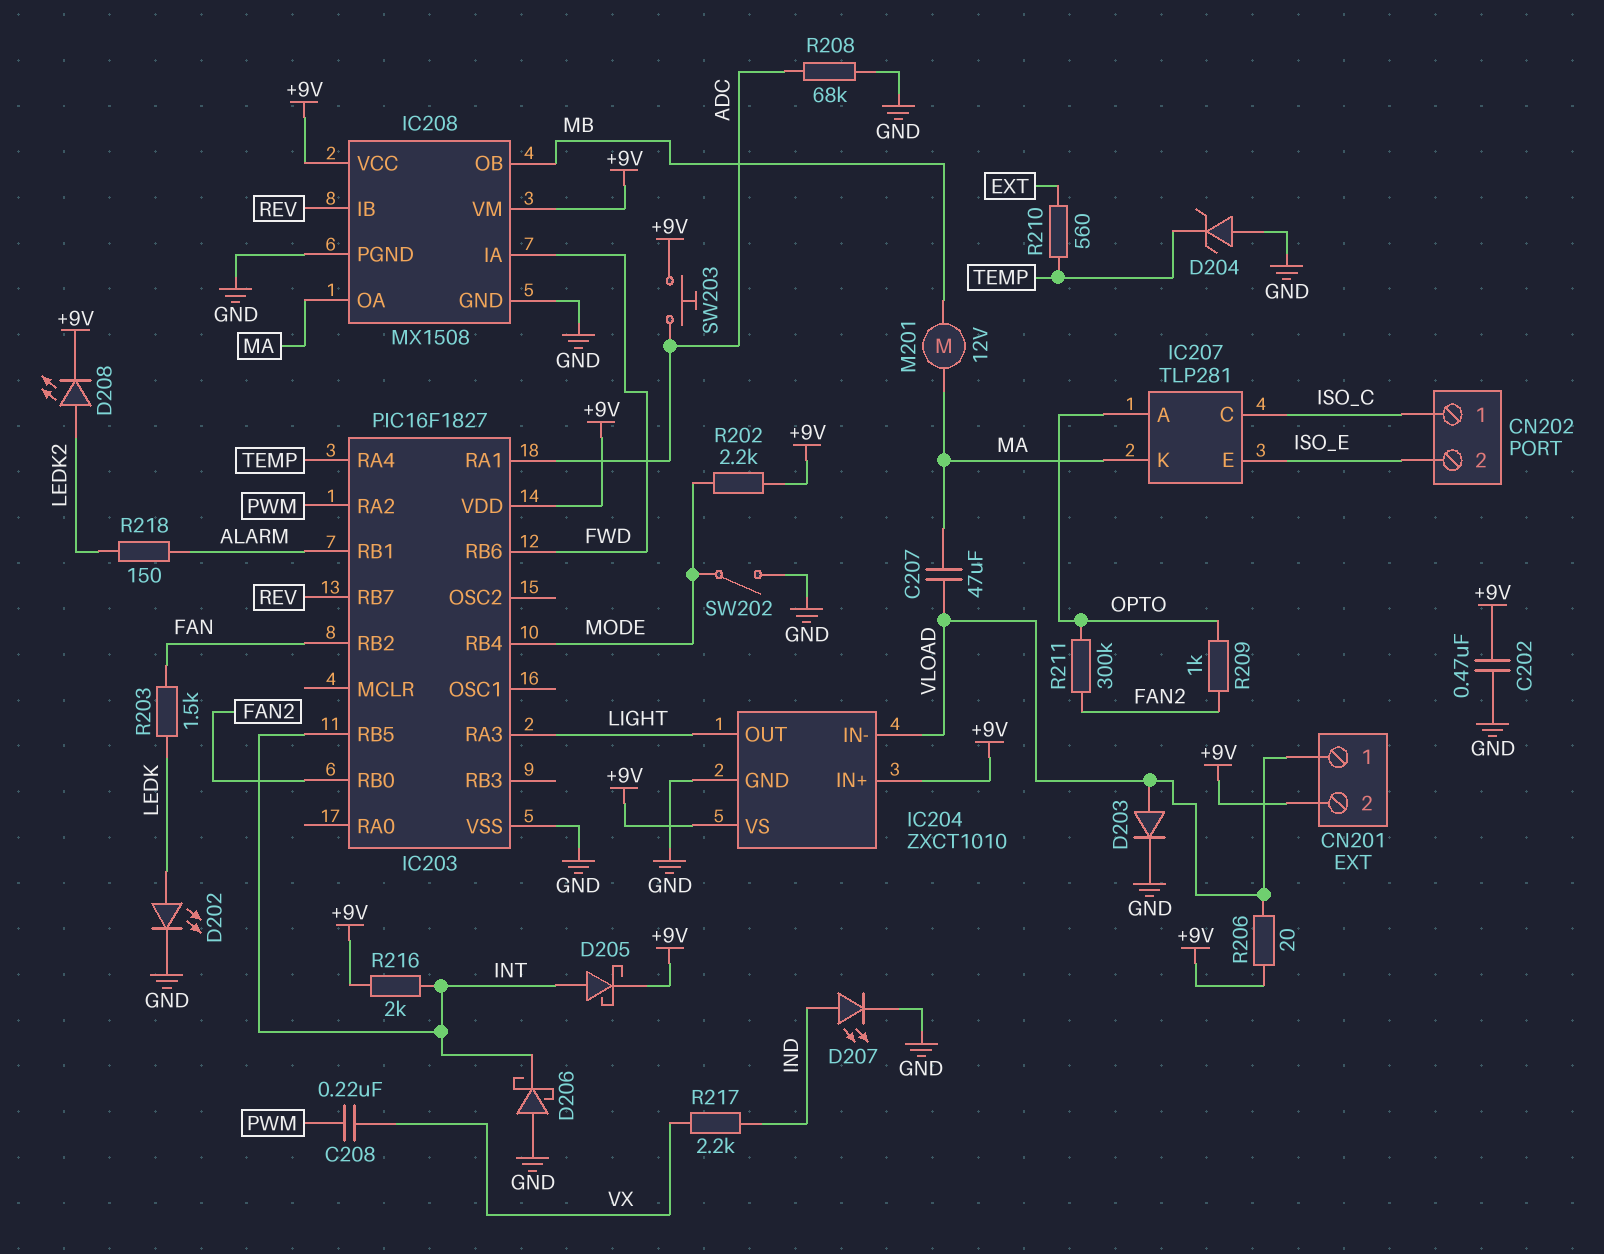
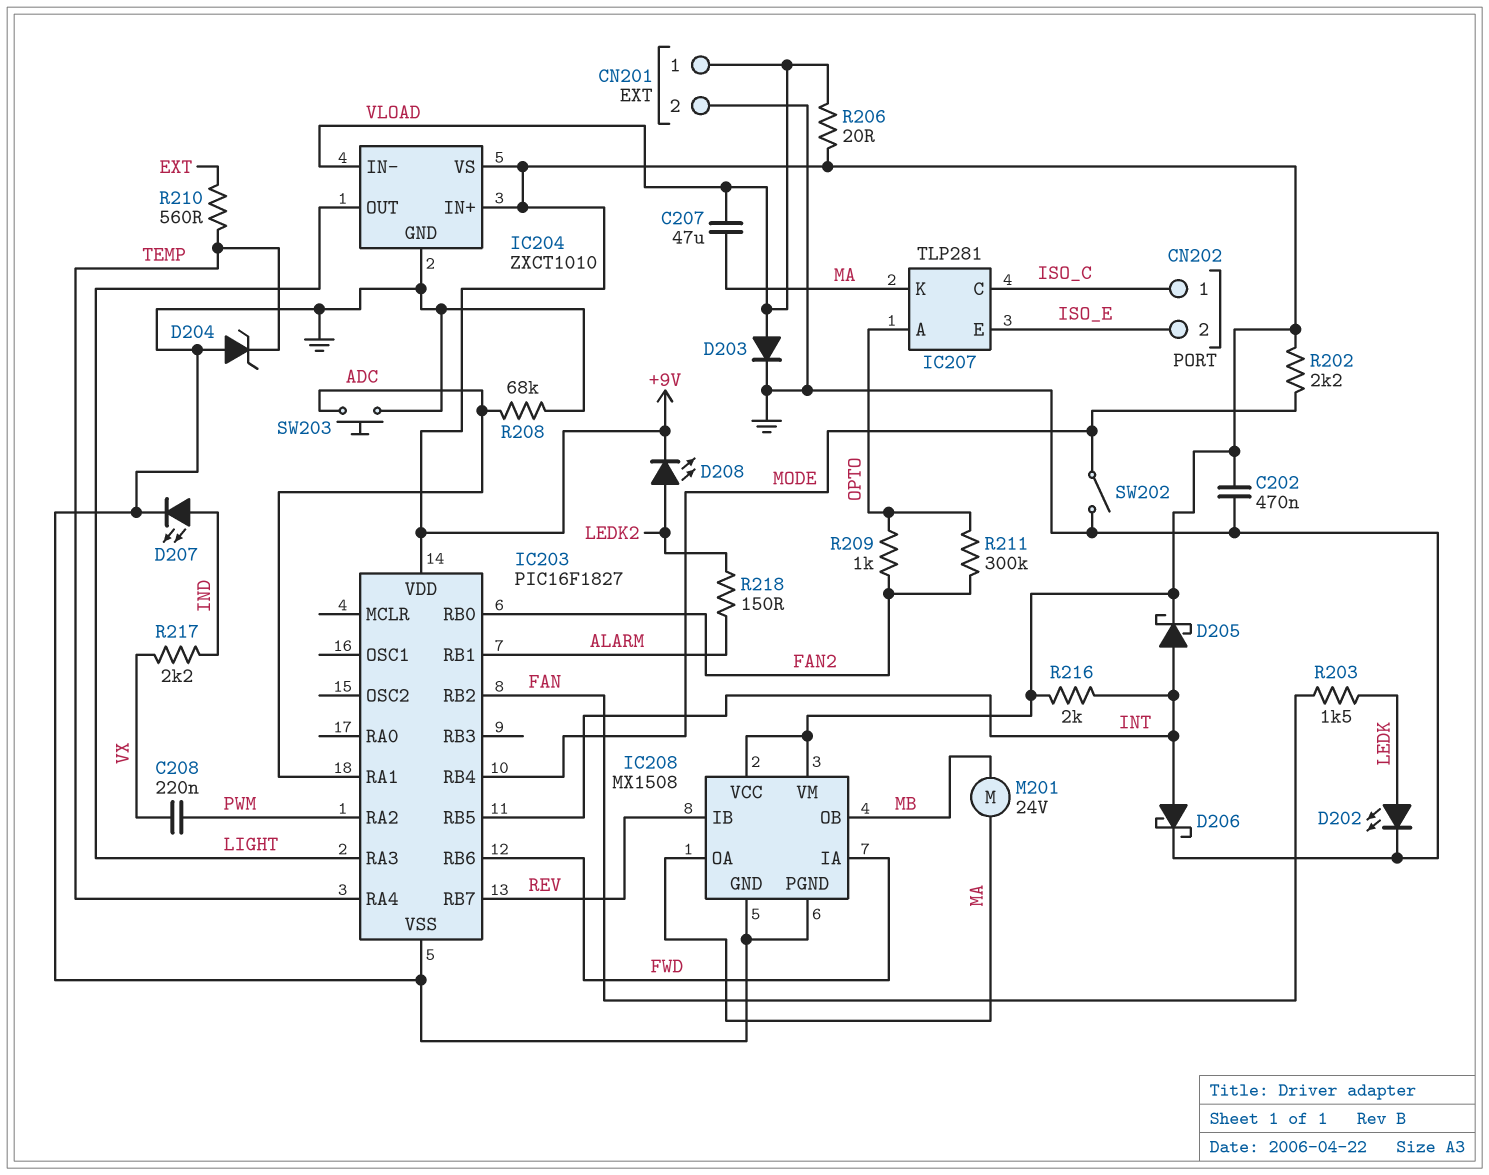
CN201 pin 2: +9V -> GND
D206: schottky (A GND, K INT) -> schottky (A INT, K GND)
M201: motor 12V (MA, MB) -> motor 24V (MA, MB)
SW203: button (+9V, ADC) -> button (ADC, GND)

